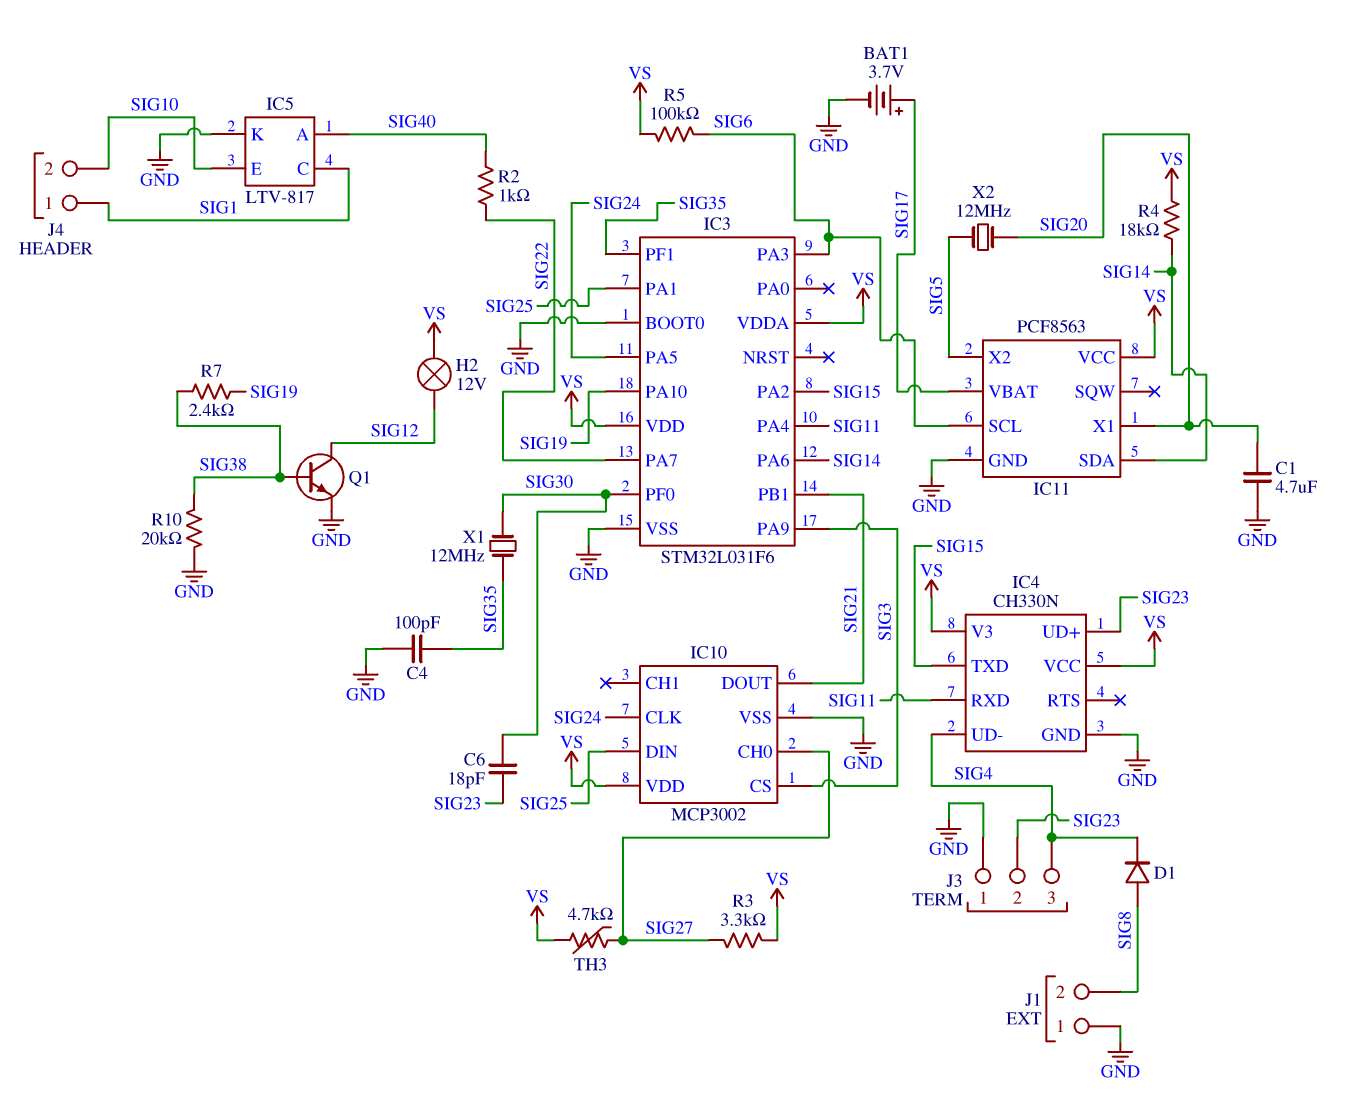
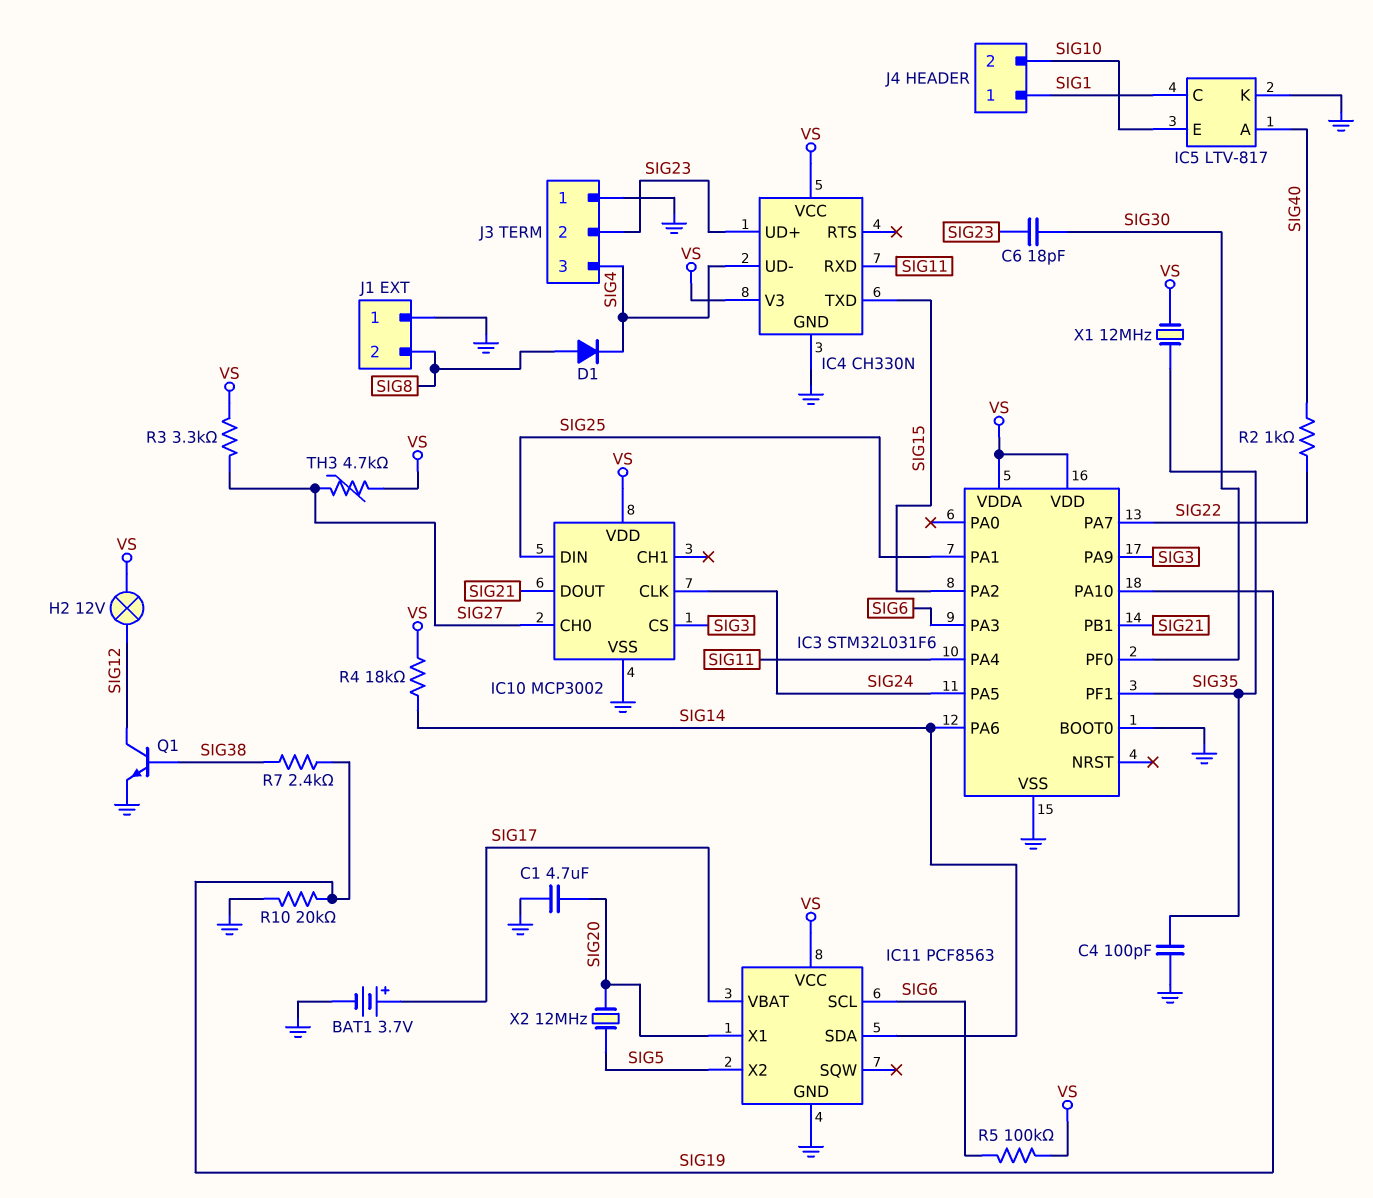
R10: 20k (GND, SIG38) -> 20k (GND, SIG19)
X1: 12MHz (SIG30, SIG35) -> 12MHz (SIG35, VS)

